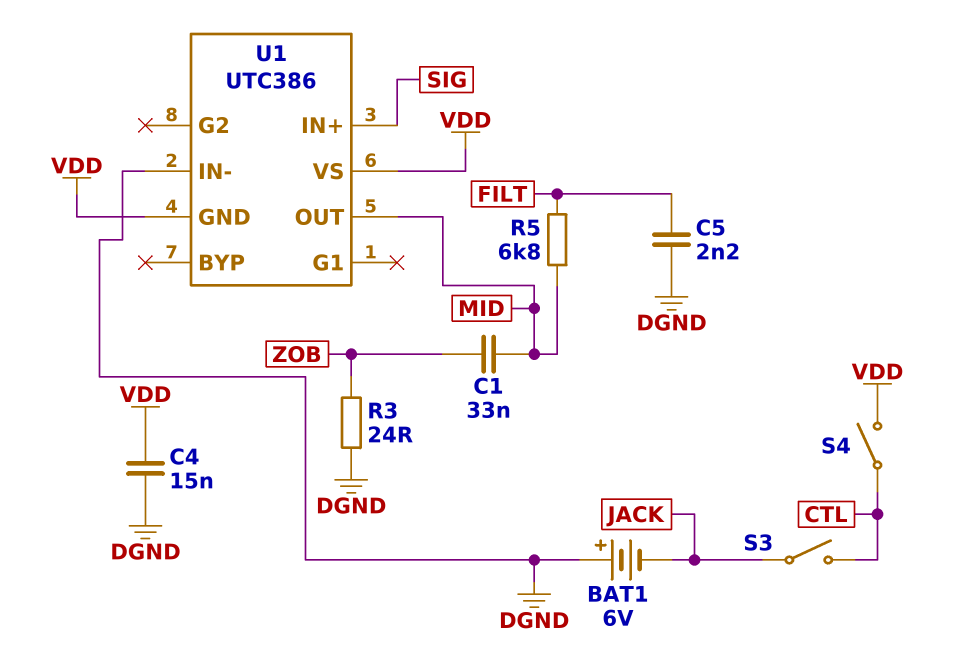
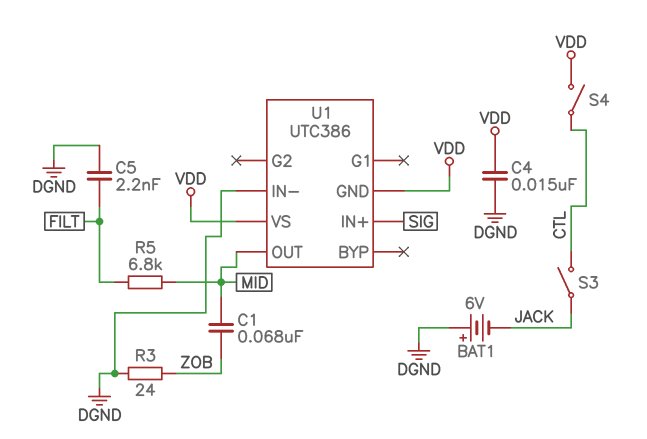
C1: 33nF (MID, ZOB) -> 68nF (MID, ZOB)

